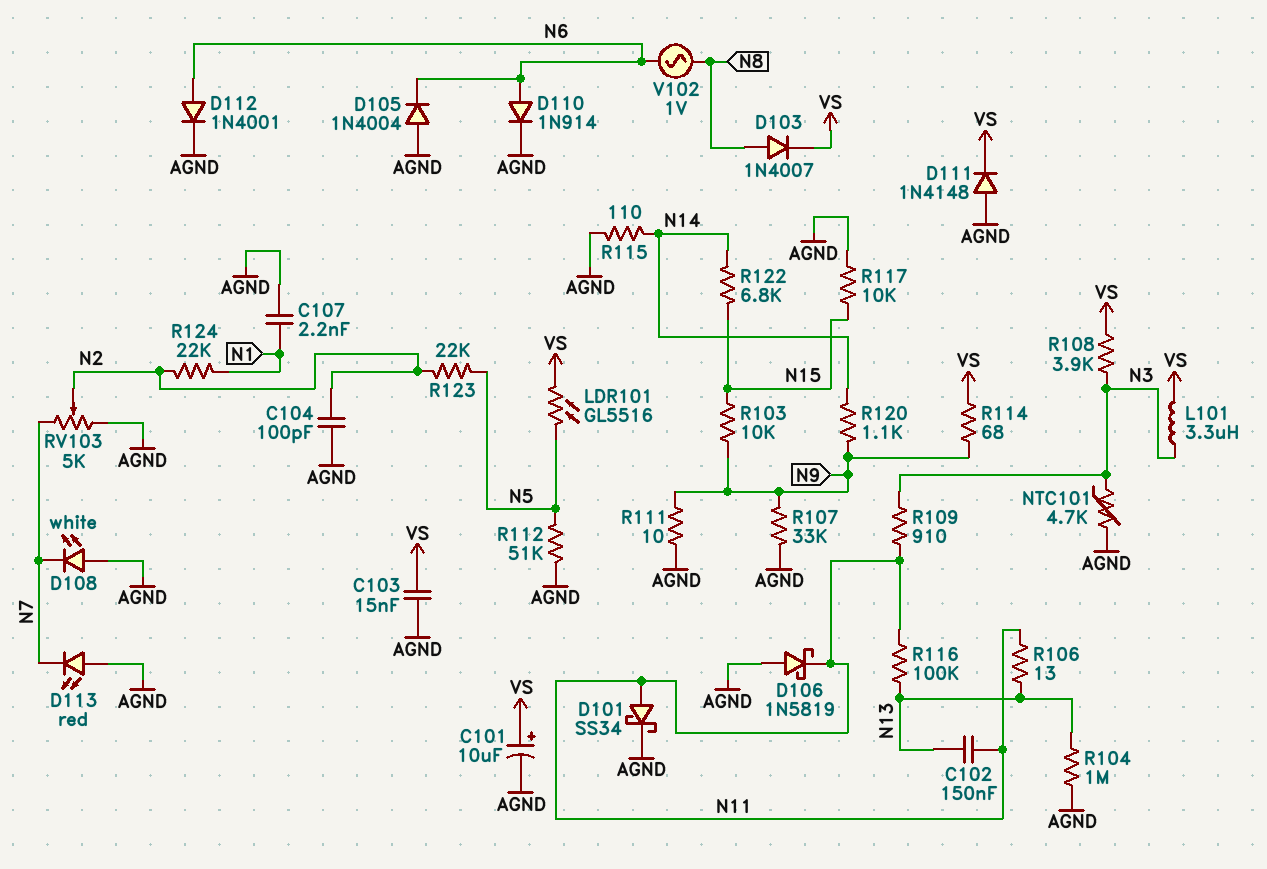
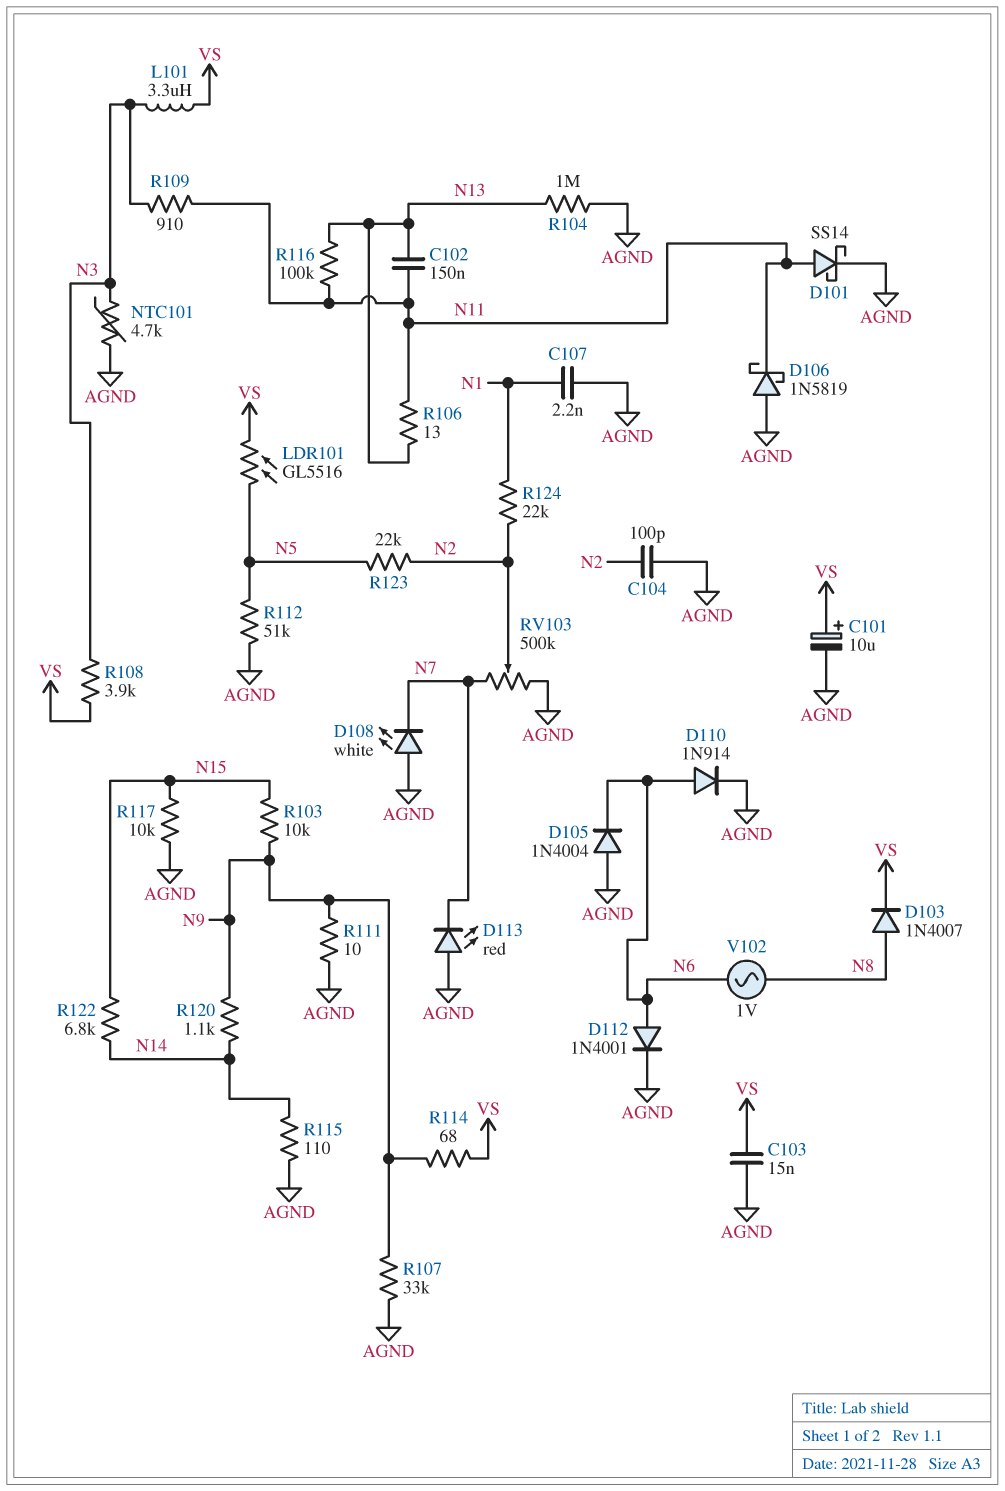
D101: schottky SS34 (A N11, K AGND) -> schottky SS14 (A N11, K AGND)
D111: diode 1N4148 (A AGND, K VS) -> none
RV103: 5k (AGND, N7, wiper N2) -> 500k (AGND, N7, wiper N2)

